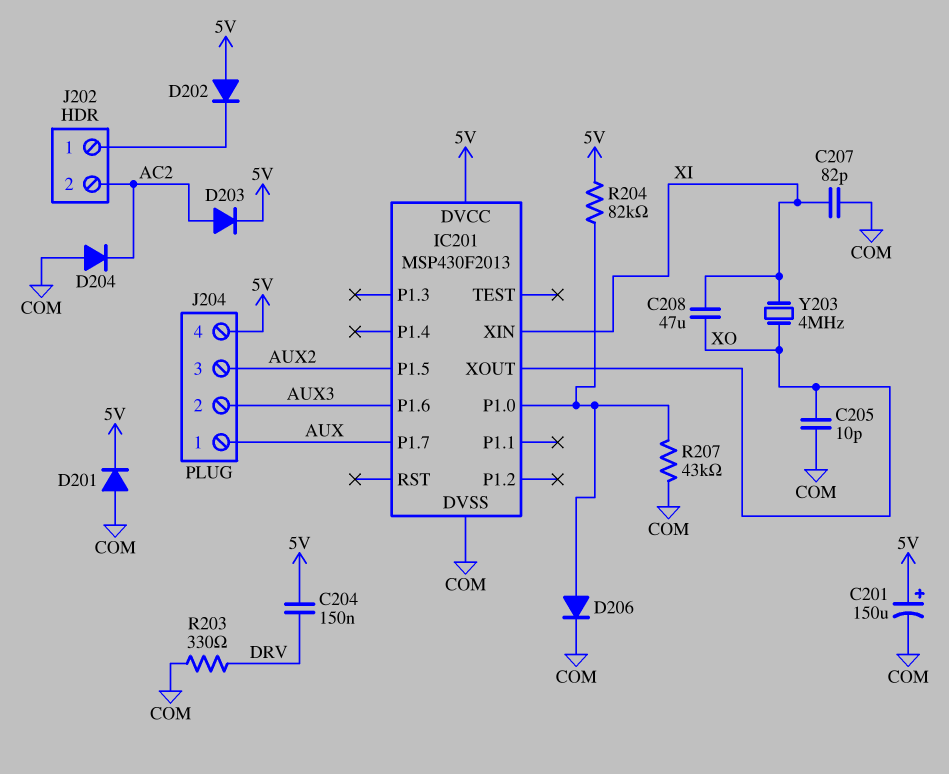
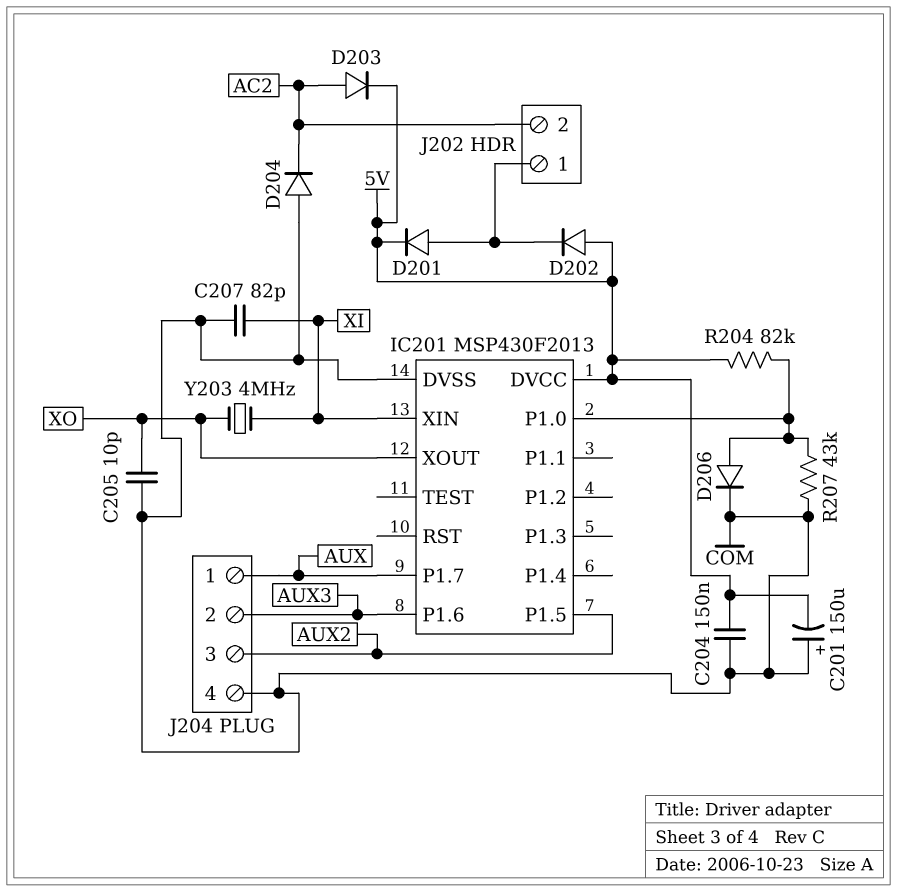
C201: 150uF (plus 5V, minus COM) -> 150uF (plus COM, minus 5V)
C204: 150nF (5V, DRV) -> 150nF (5V, COM)
C208: 47uF (XI, XO) -> none
D201: diode (A COM, K 5V) -> diode (A J202/1, K 5V)
J204 pin 4: 5V -> COM
R203: 330 (COM, DRV) -> none

